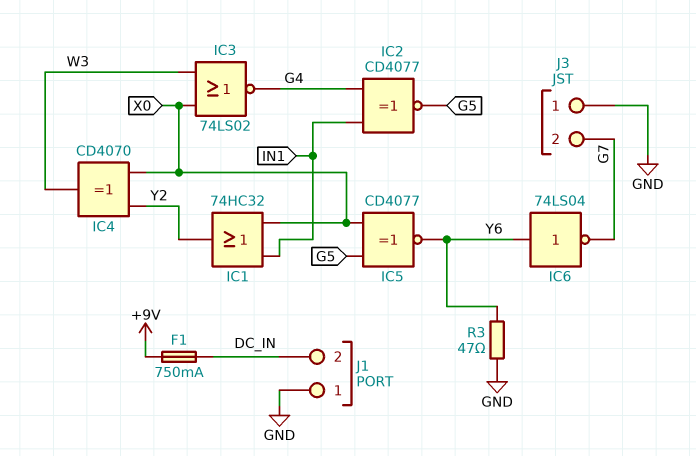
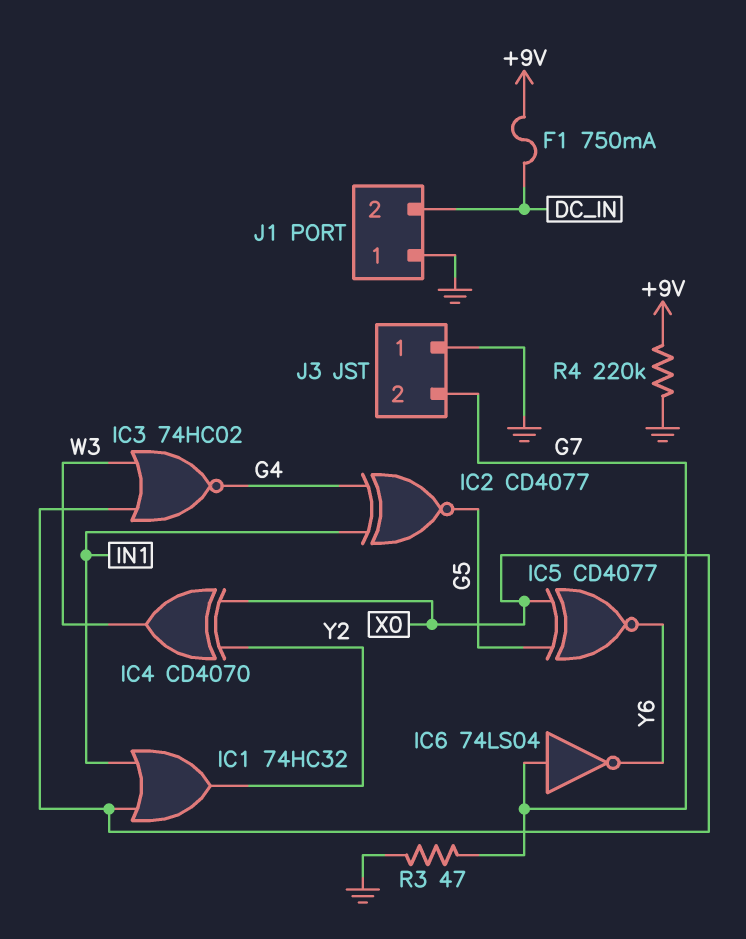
IC3: NOR 74LS02 (in W3, in X0, out G4) -> NOR 74HC02 (in W3, in X0, out G4)
IC6: NOT 74LS04 (in Y6, out G7) -> NOT 74LS04 (in G7, out Y6)
R3: 47 (GND, Y6) -> 47 (G7, GND)
R4: none -> 220k (+9V, GND)

